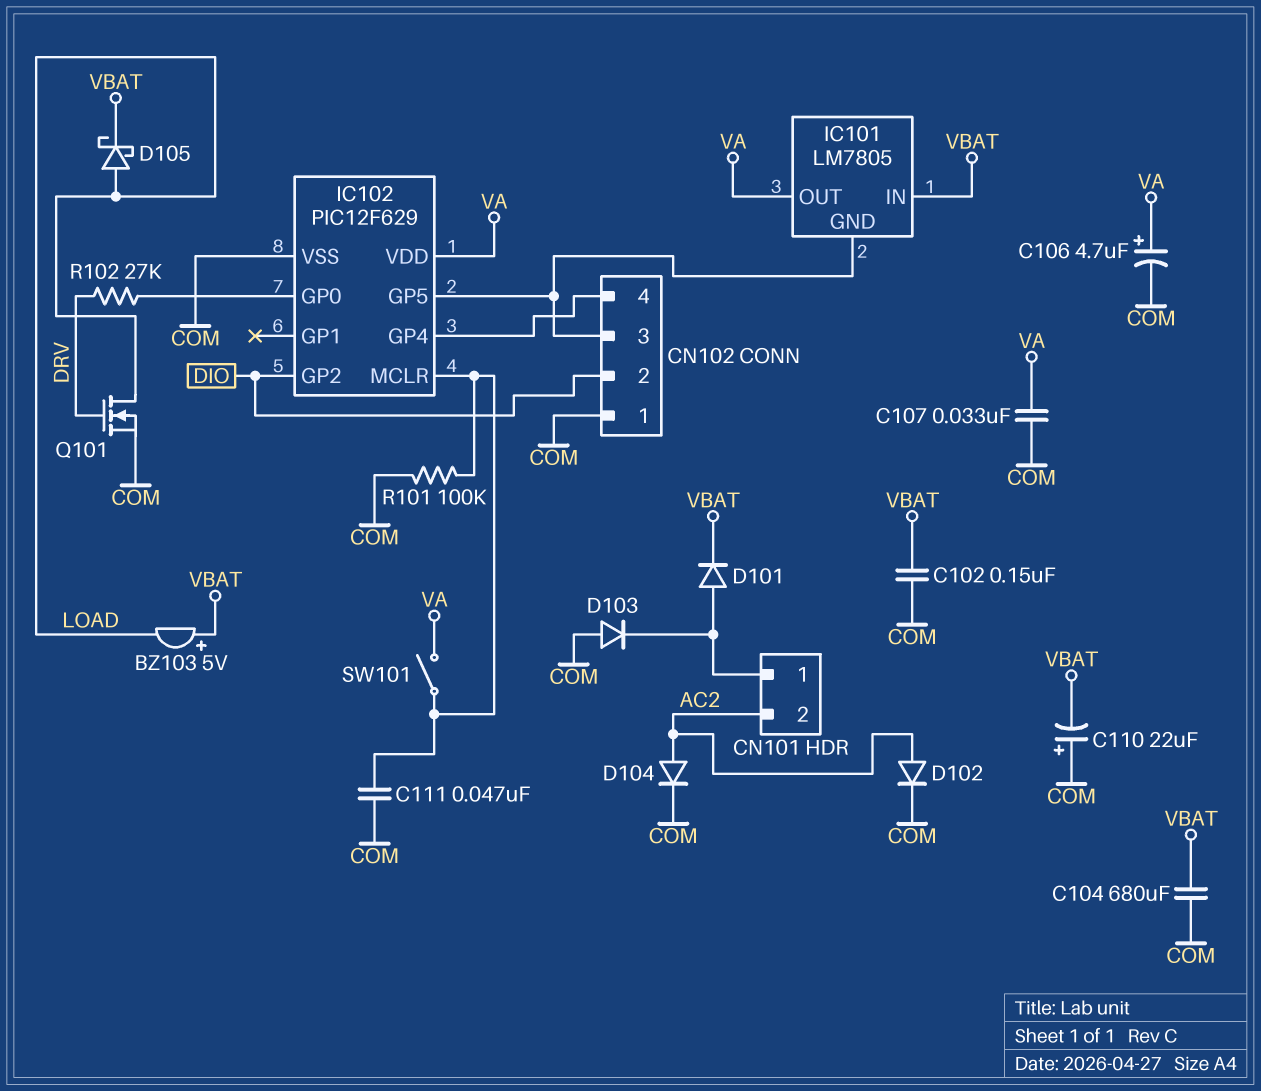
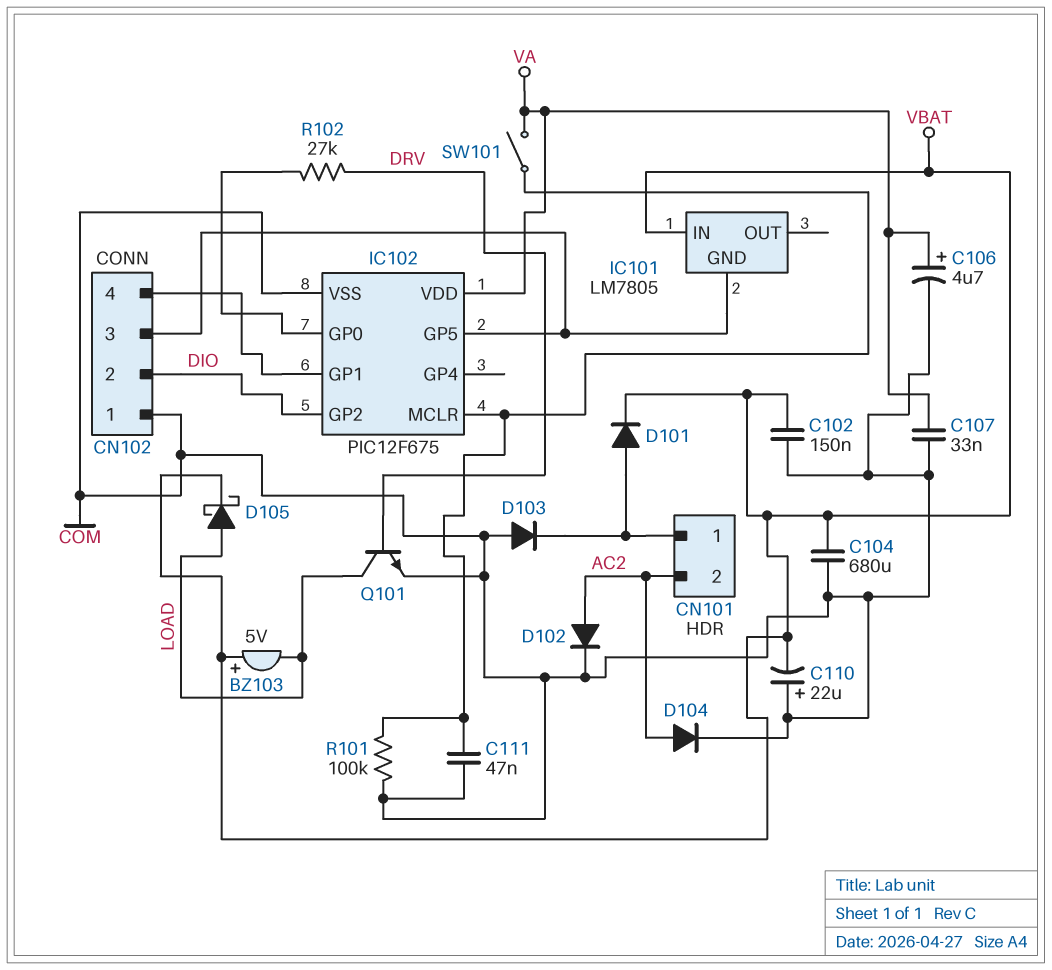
IC101 pin OUT: VA -> none
IC102: PIC12F629 -> PIC12F675
IC102 pin GP1: none -> CN102/4
IC102 pin GP4: CN102/4 -> none
Q101: NMOS (G DRV, D LOAD, S COM) -> NPN (B DRV, C LOAD, E COM)

